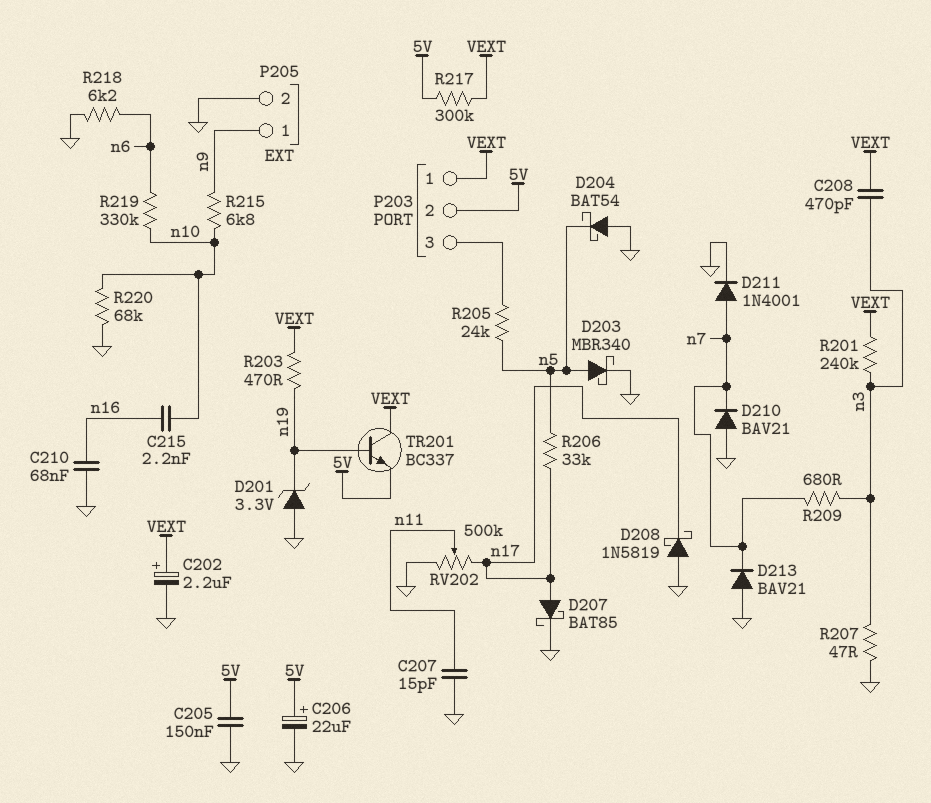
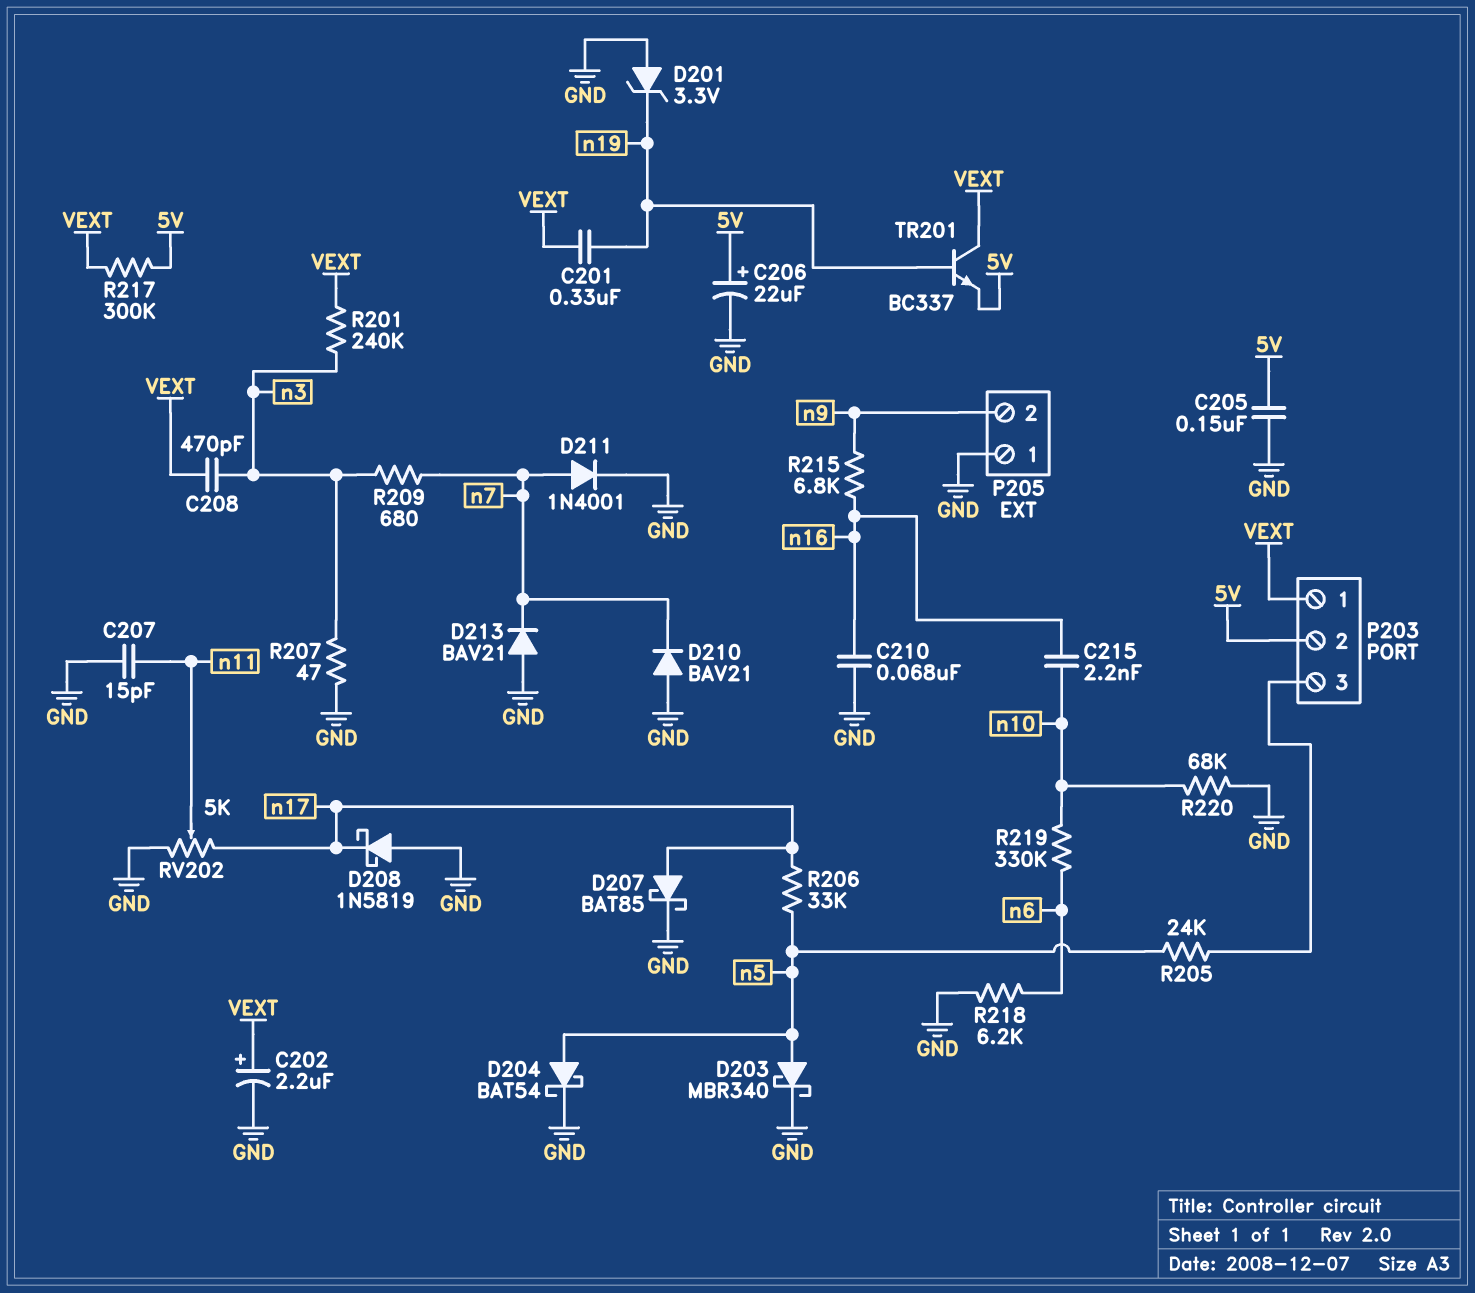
C201: none -> 330nF (VEXT, n19)
D204: schottky BAT54 (A GND, K n5) -> schottky BAT54 (A n5, K GND)
P205 pin 1: n9 -> GND
P205 pin 2: GND -> n9
R203: 470 (VEXT, n19) -> none
R215: 6.8k (n9, n10) -> 6.8k (n9, n16)
RV202: 500k (GND, n17, wiper n11) -> 5k (GND, n17, wiper n11)

